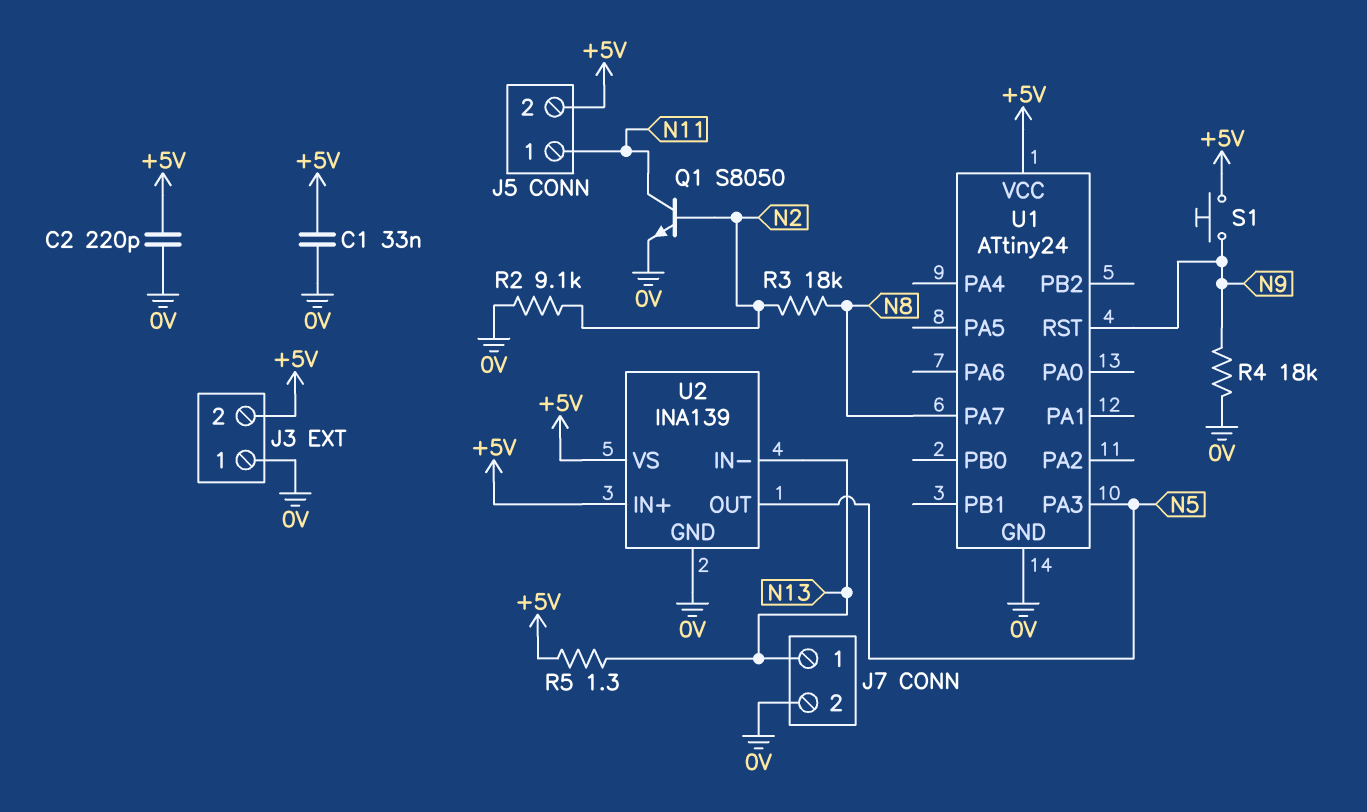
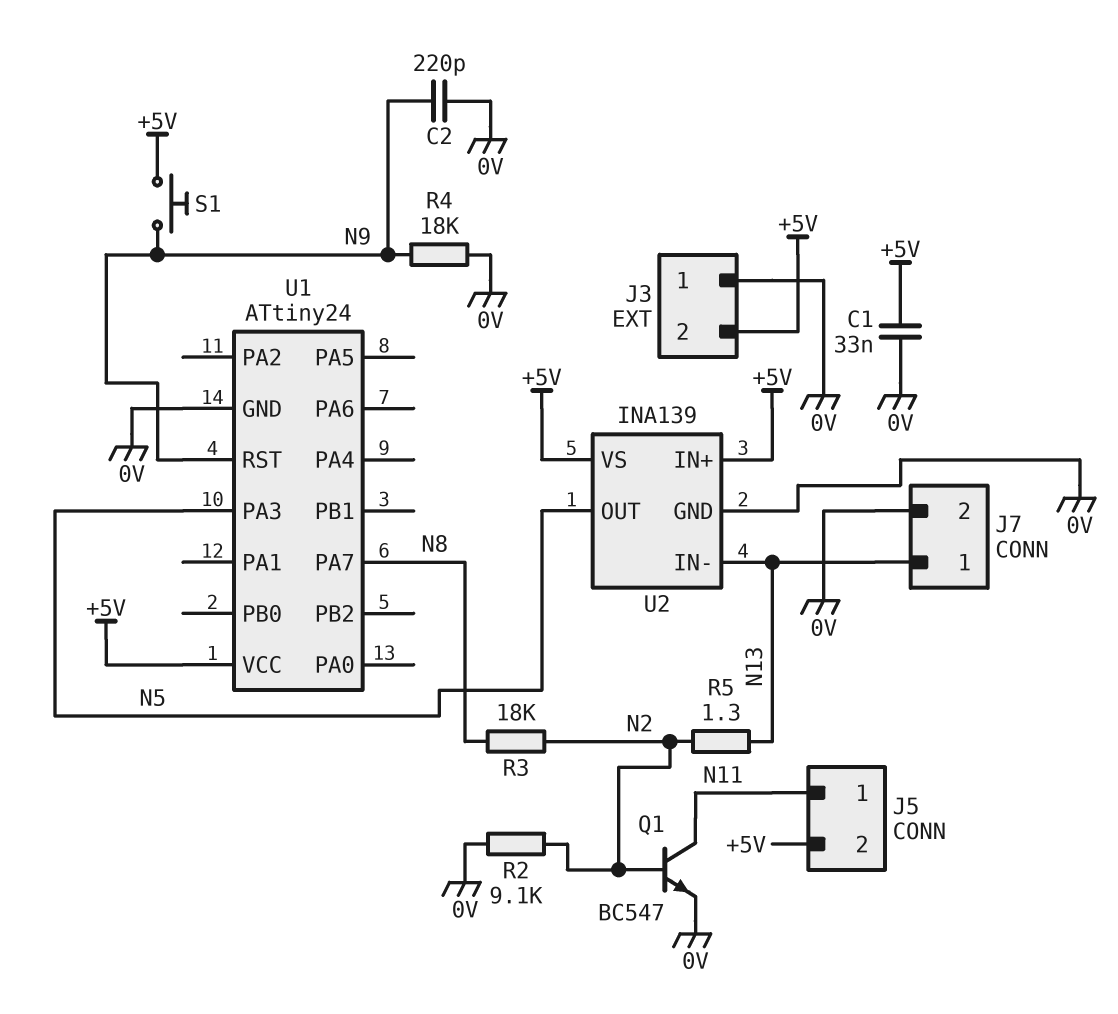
C2: 220pF (+5V, 0V) -> 220pF (0V, N9)
Q1: NPN S8050 (B N2, C N11, E 0V) -> NPN BC547 (B N2, C N11, E 0V)
R5: 1.3 (+5V, N13) -> 1.3 (N2, N13)

